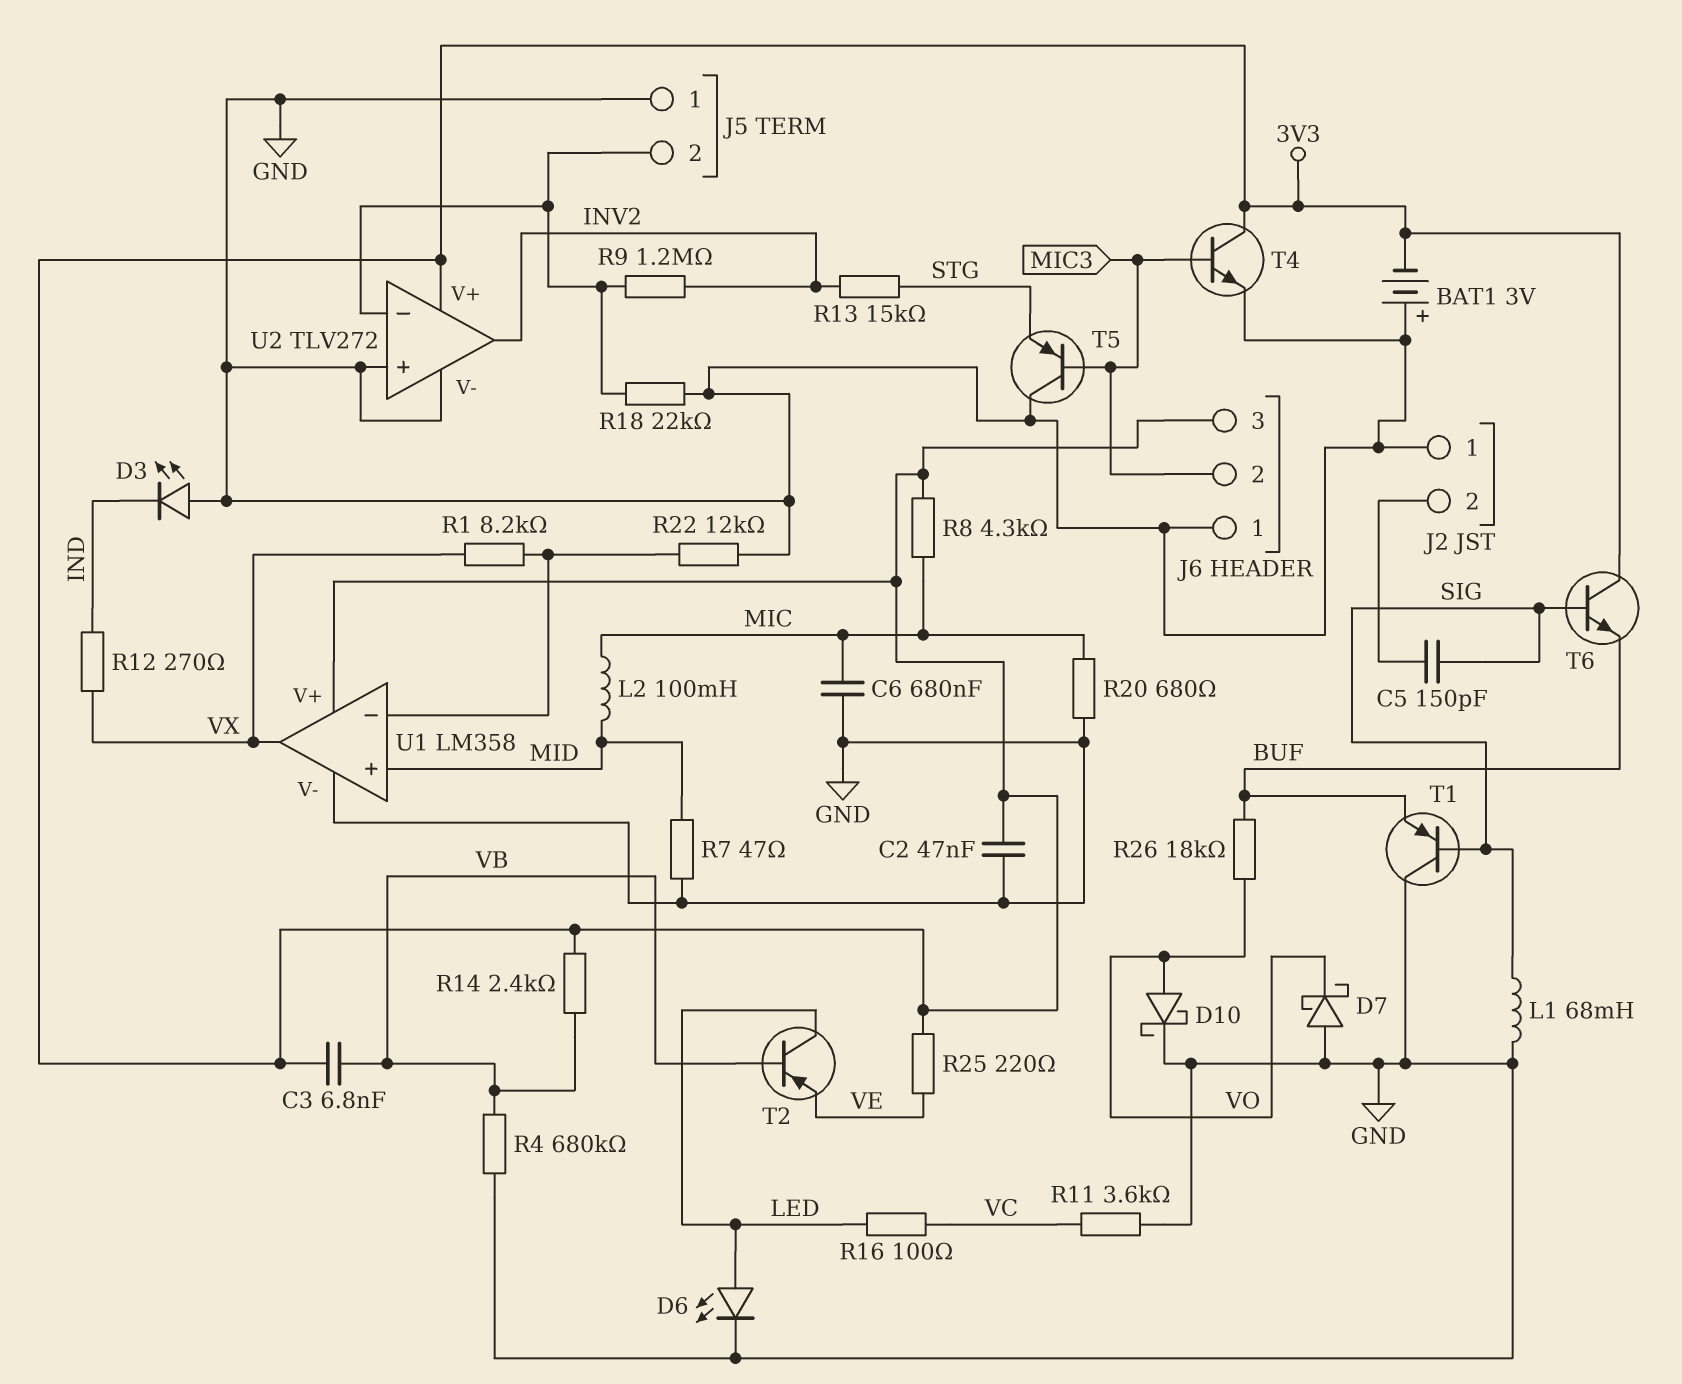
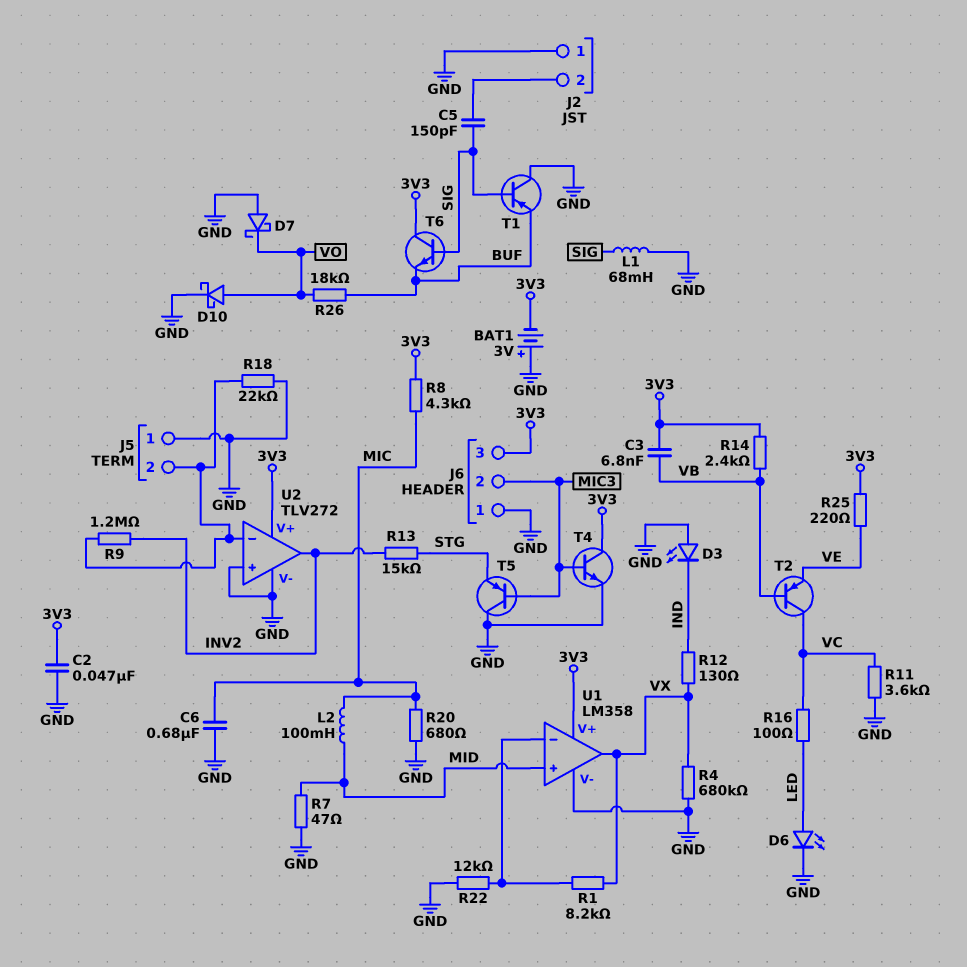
R4: 680k (GND, VB) -> 680k (GND, VX)
R12: 270 (IND, VX) -> 130 (IND, VX)
T2: PNP (B VB, C LED, E VE) -> PNP (B VB, C VC, E VE)

